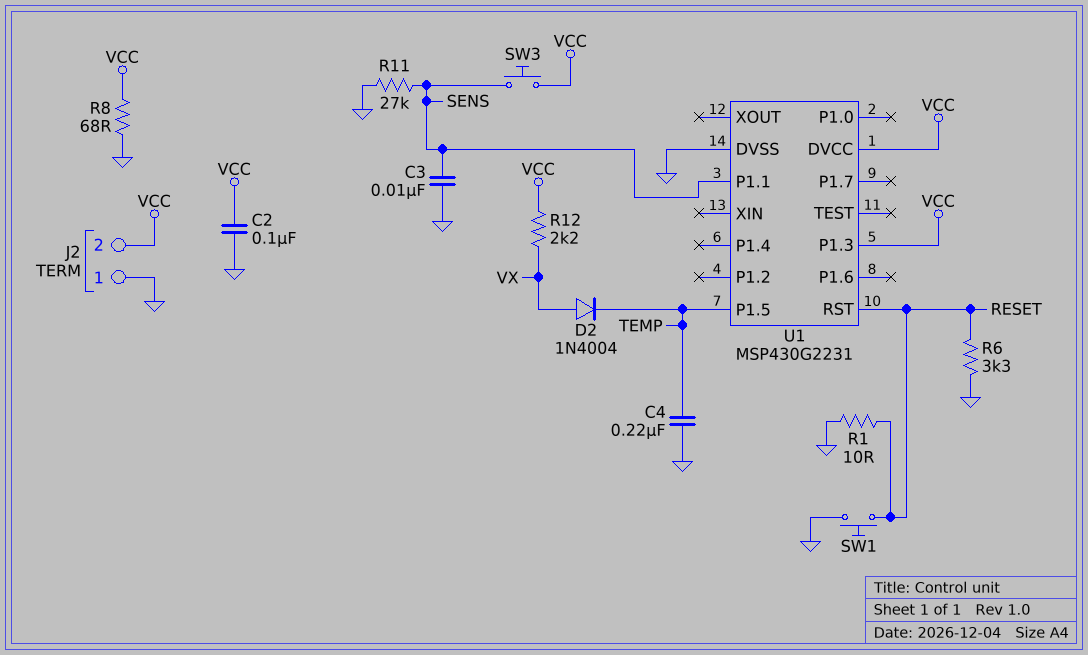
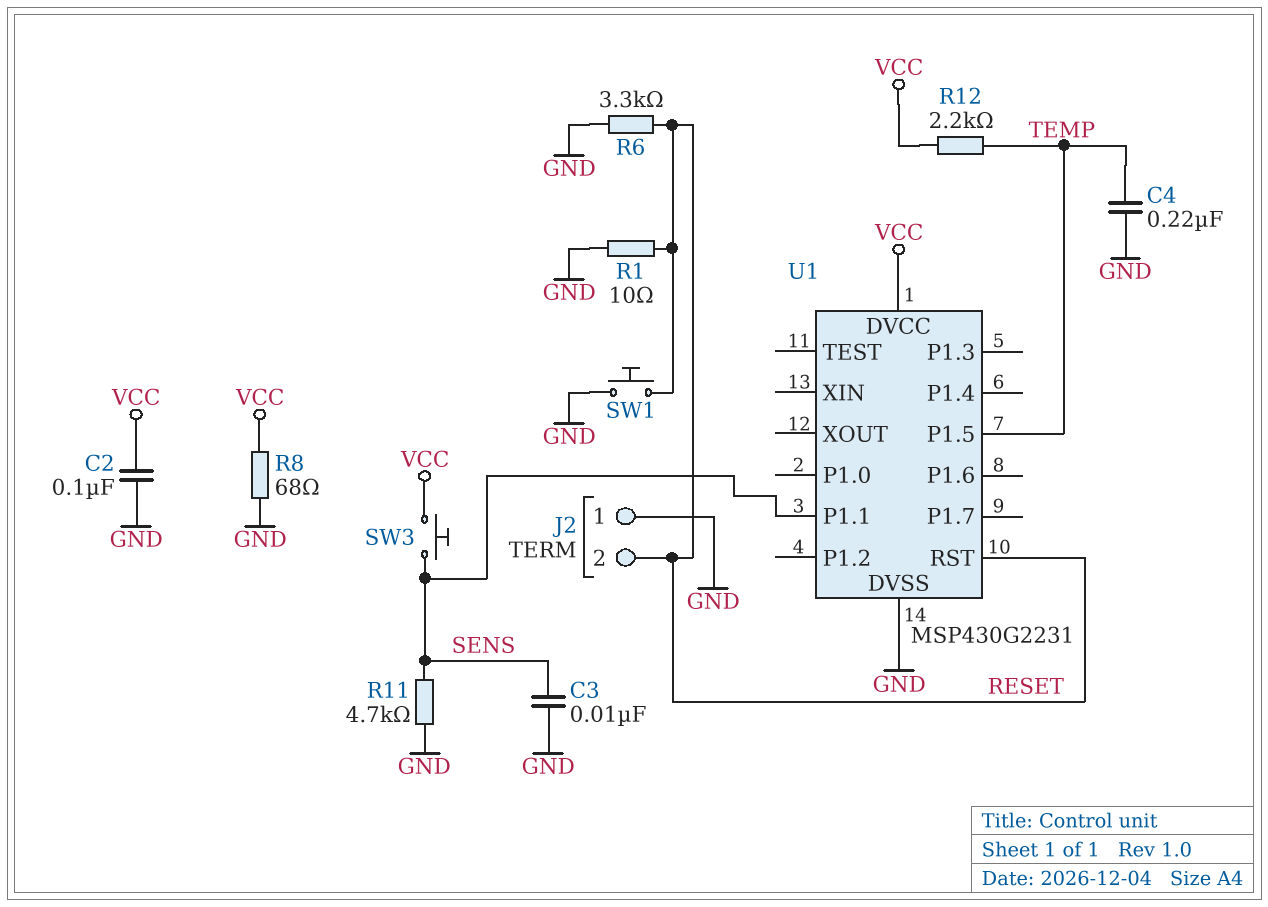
D2: diode 1N4004 (A VX, K TEMP) -> none
J2 pin 2: VCC -> RESET
R11: 27k (GND, SENS) -> 4.7k (GND, SENS)
R12: 2.2k (VCC, VX) -> 2.2k (TEMP, VCC)
U1 pin P1.3: VCC -> none

